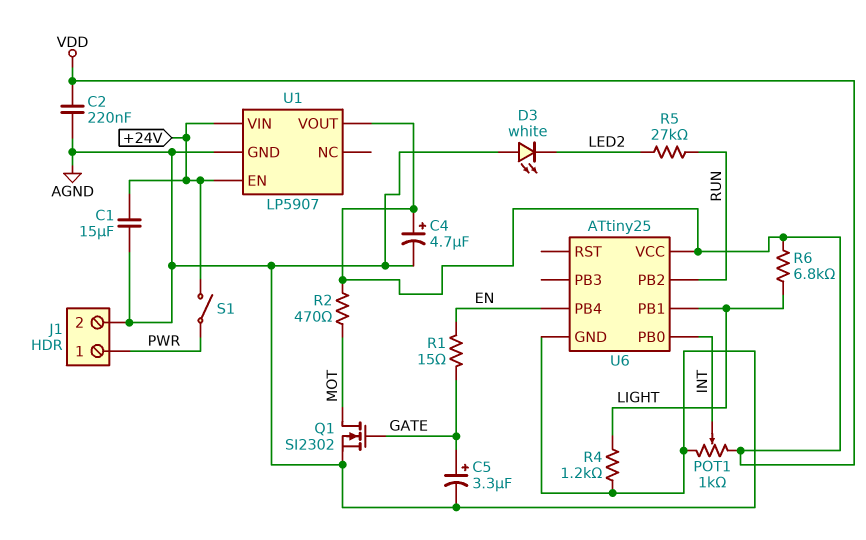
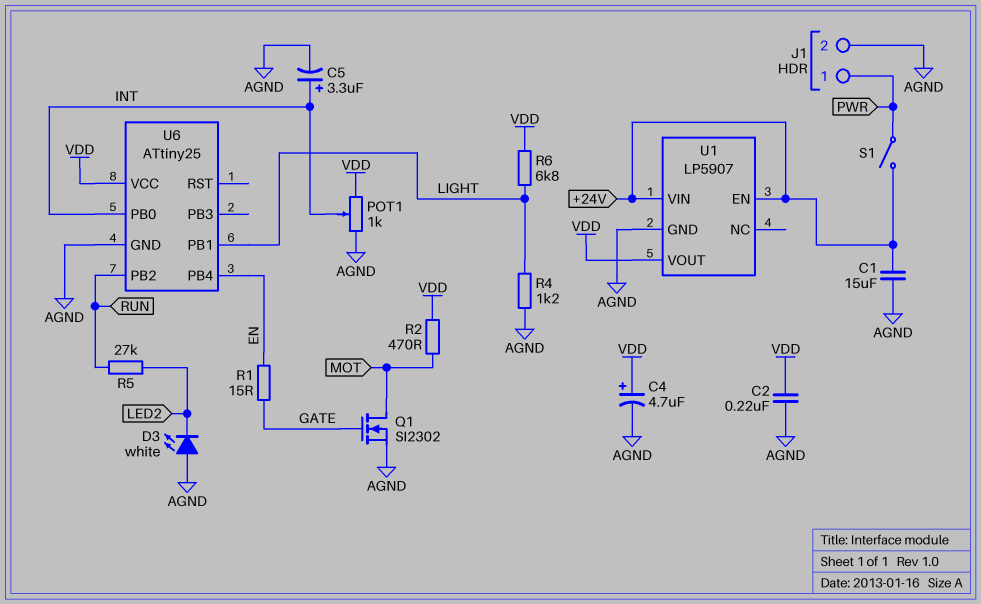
C5: 3.3uF (plus GATE, minus AGND) -> 3.3uF (plus INT, minus AGND)

